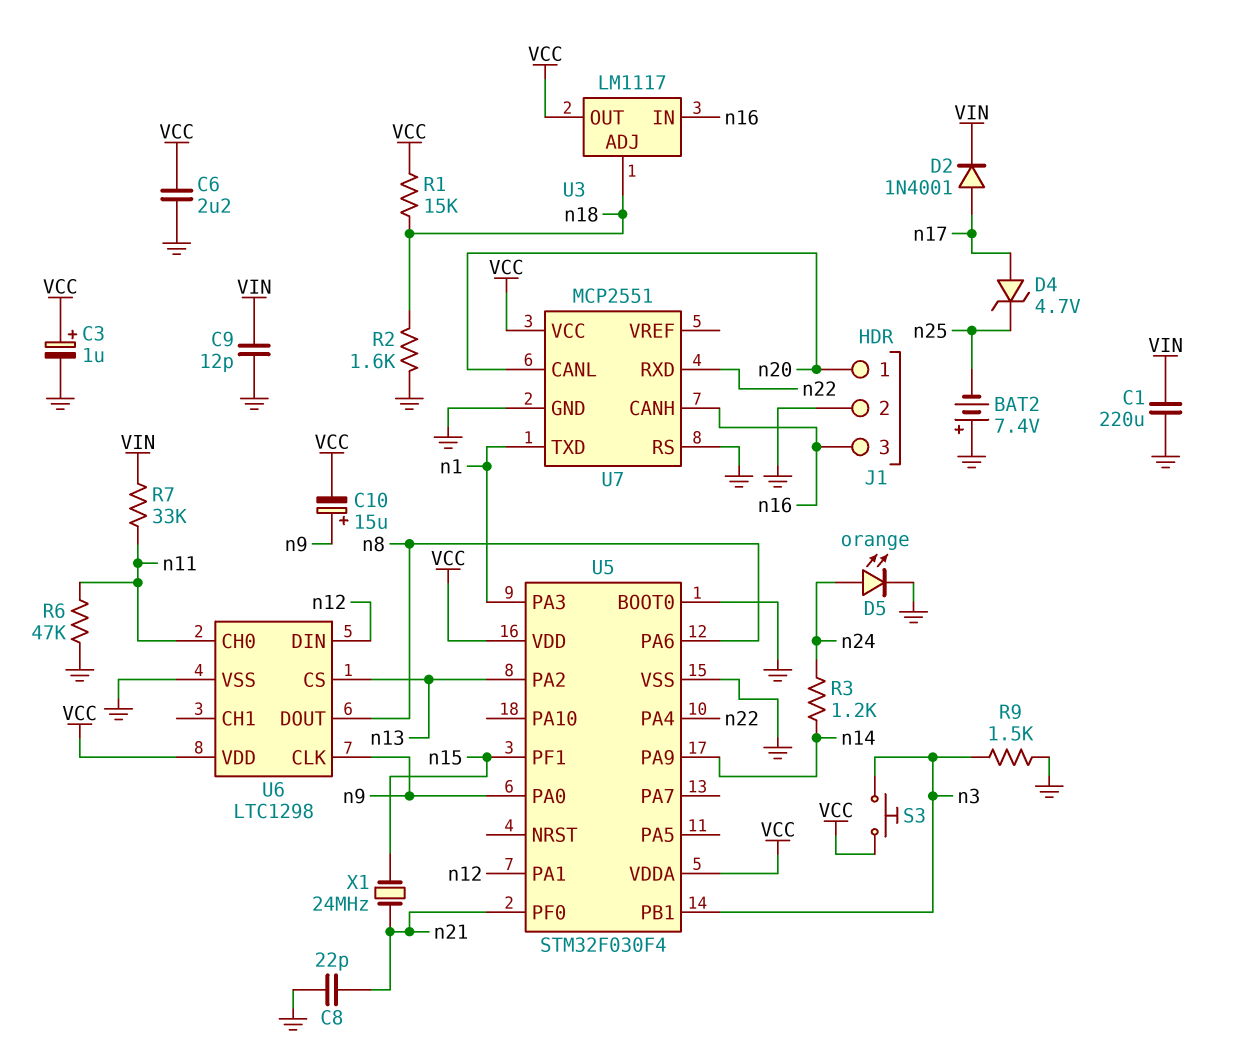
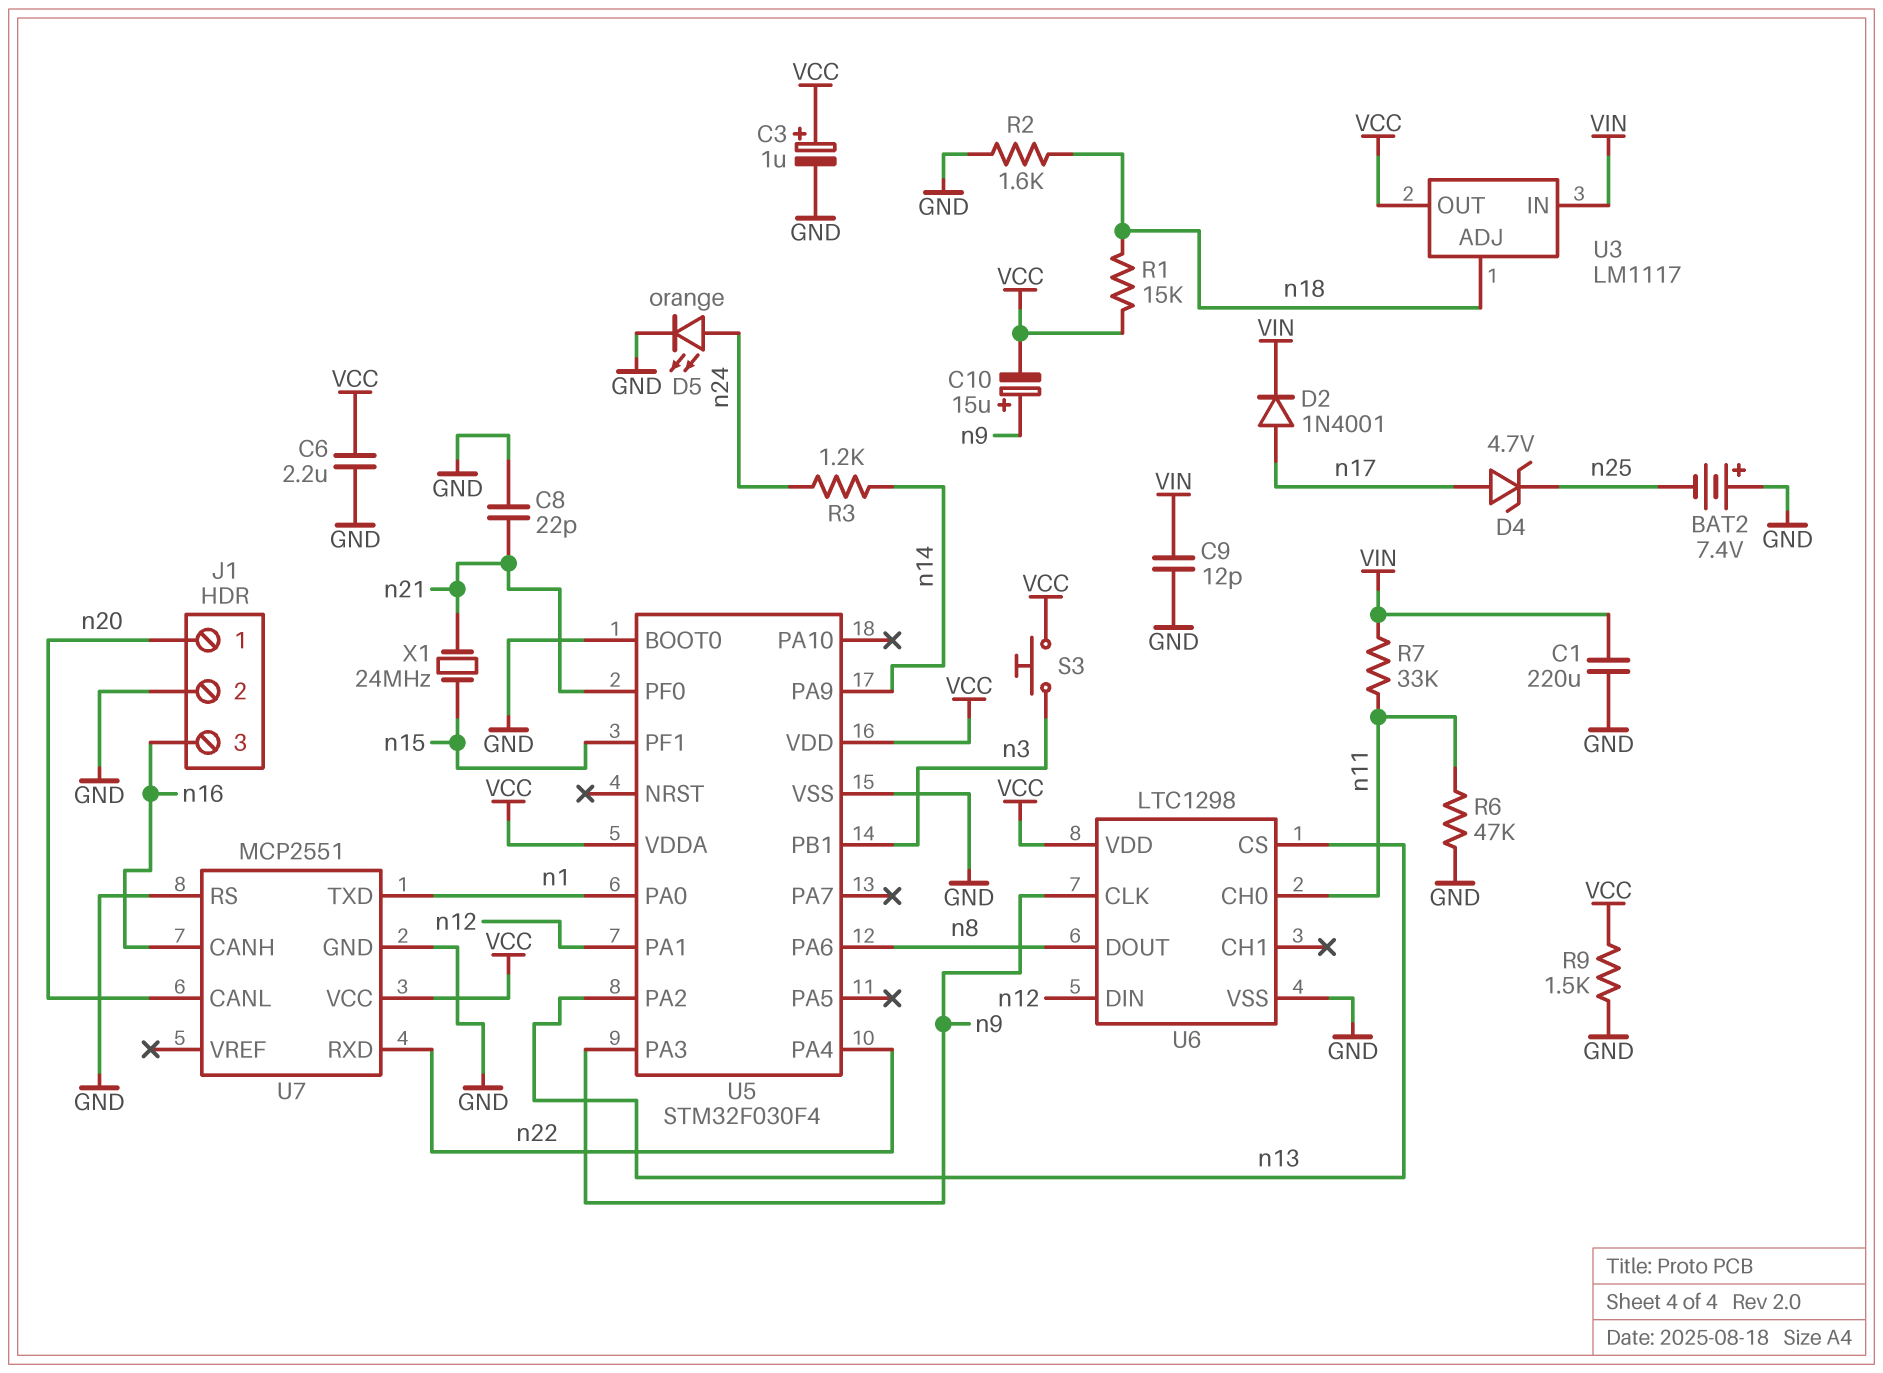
R9: 1.5k (GND, n3) -> 1.5k (GND, VCC)
U3 pin IN: n16 -> VIN
U5 pin PA0: n9 -> n1
U5 pin PA3: n1 -> n9

